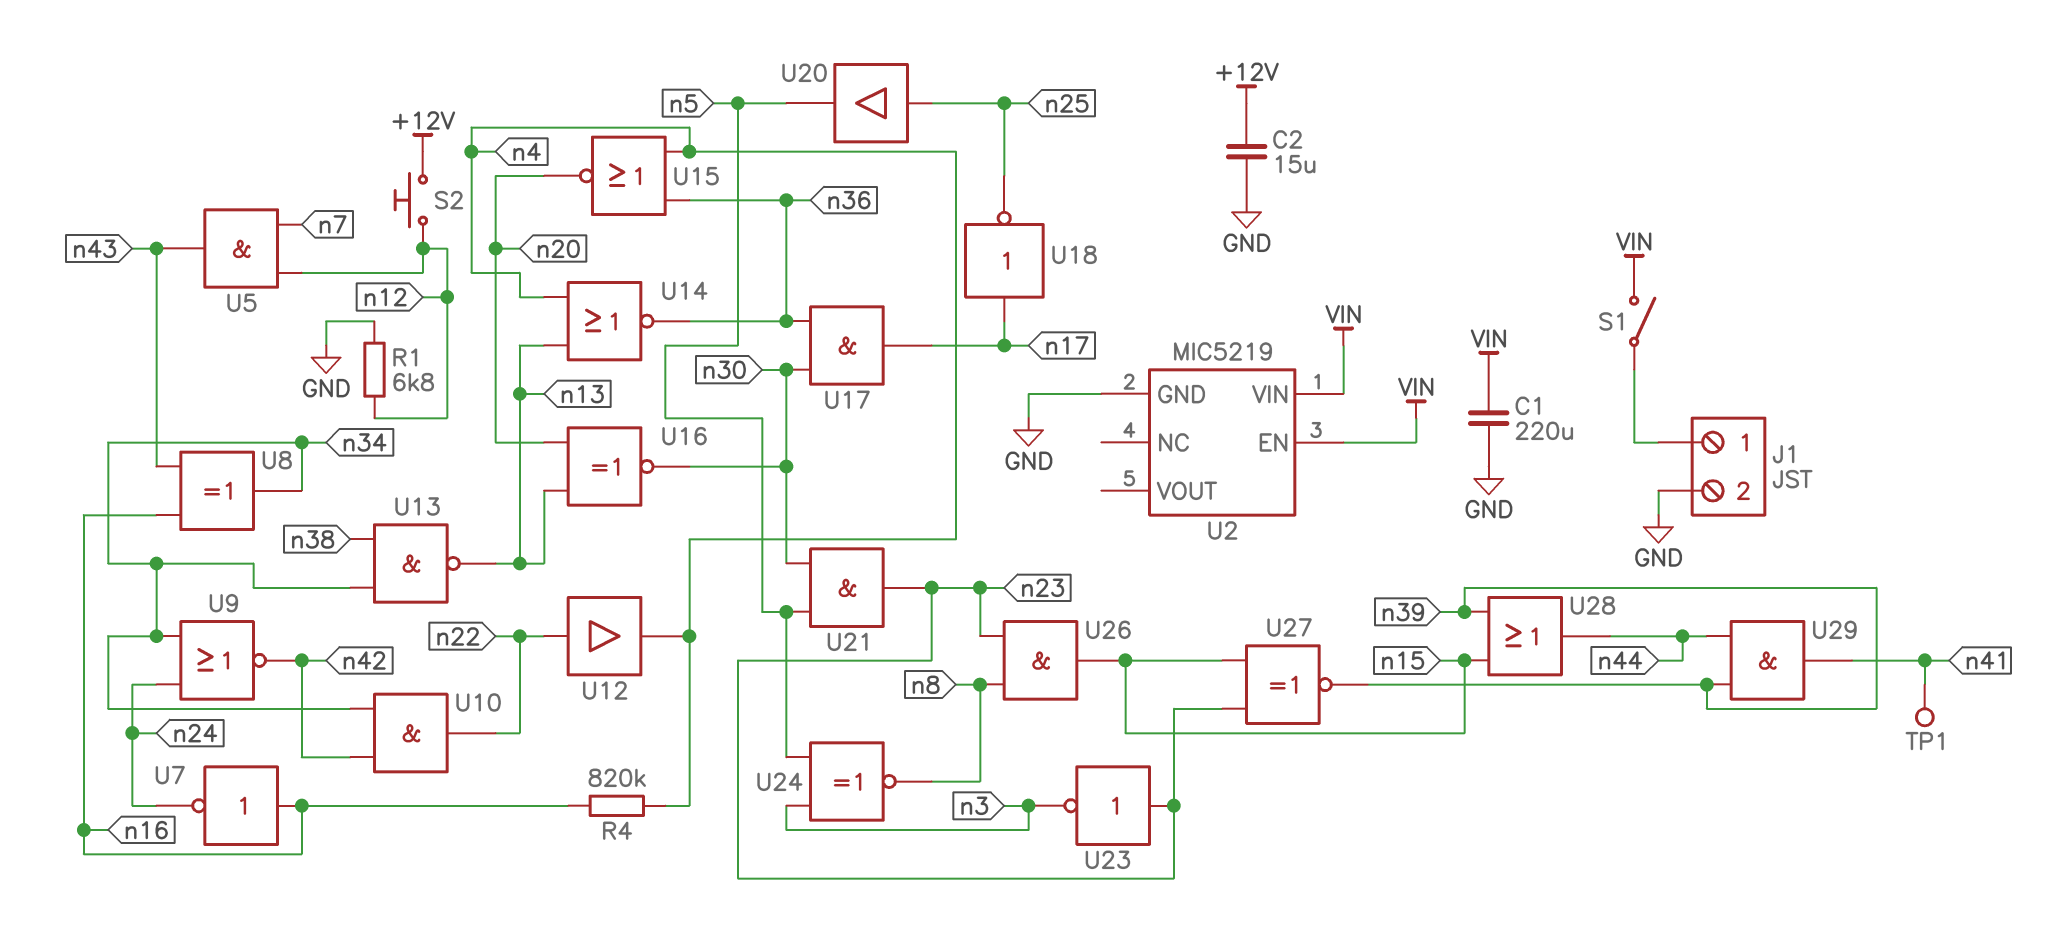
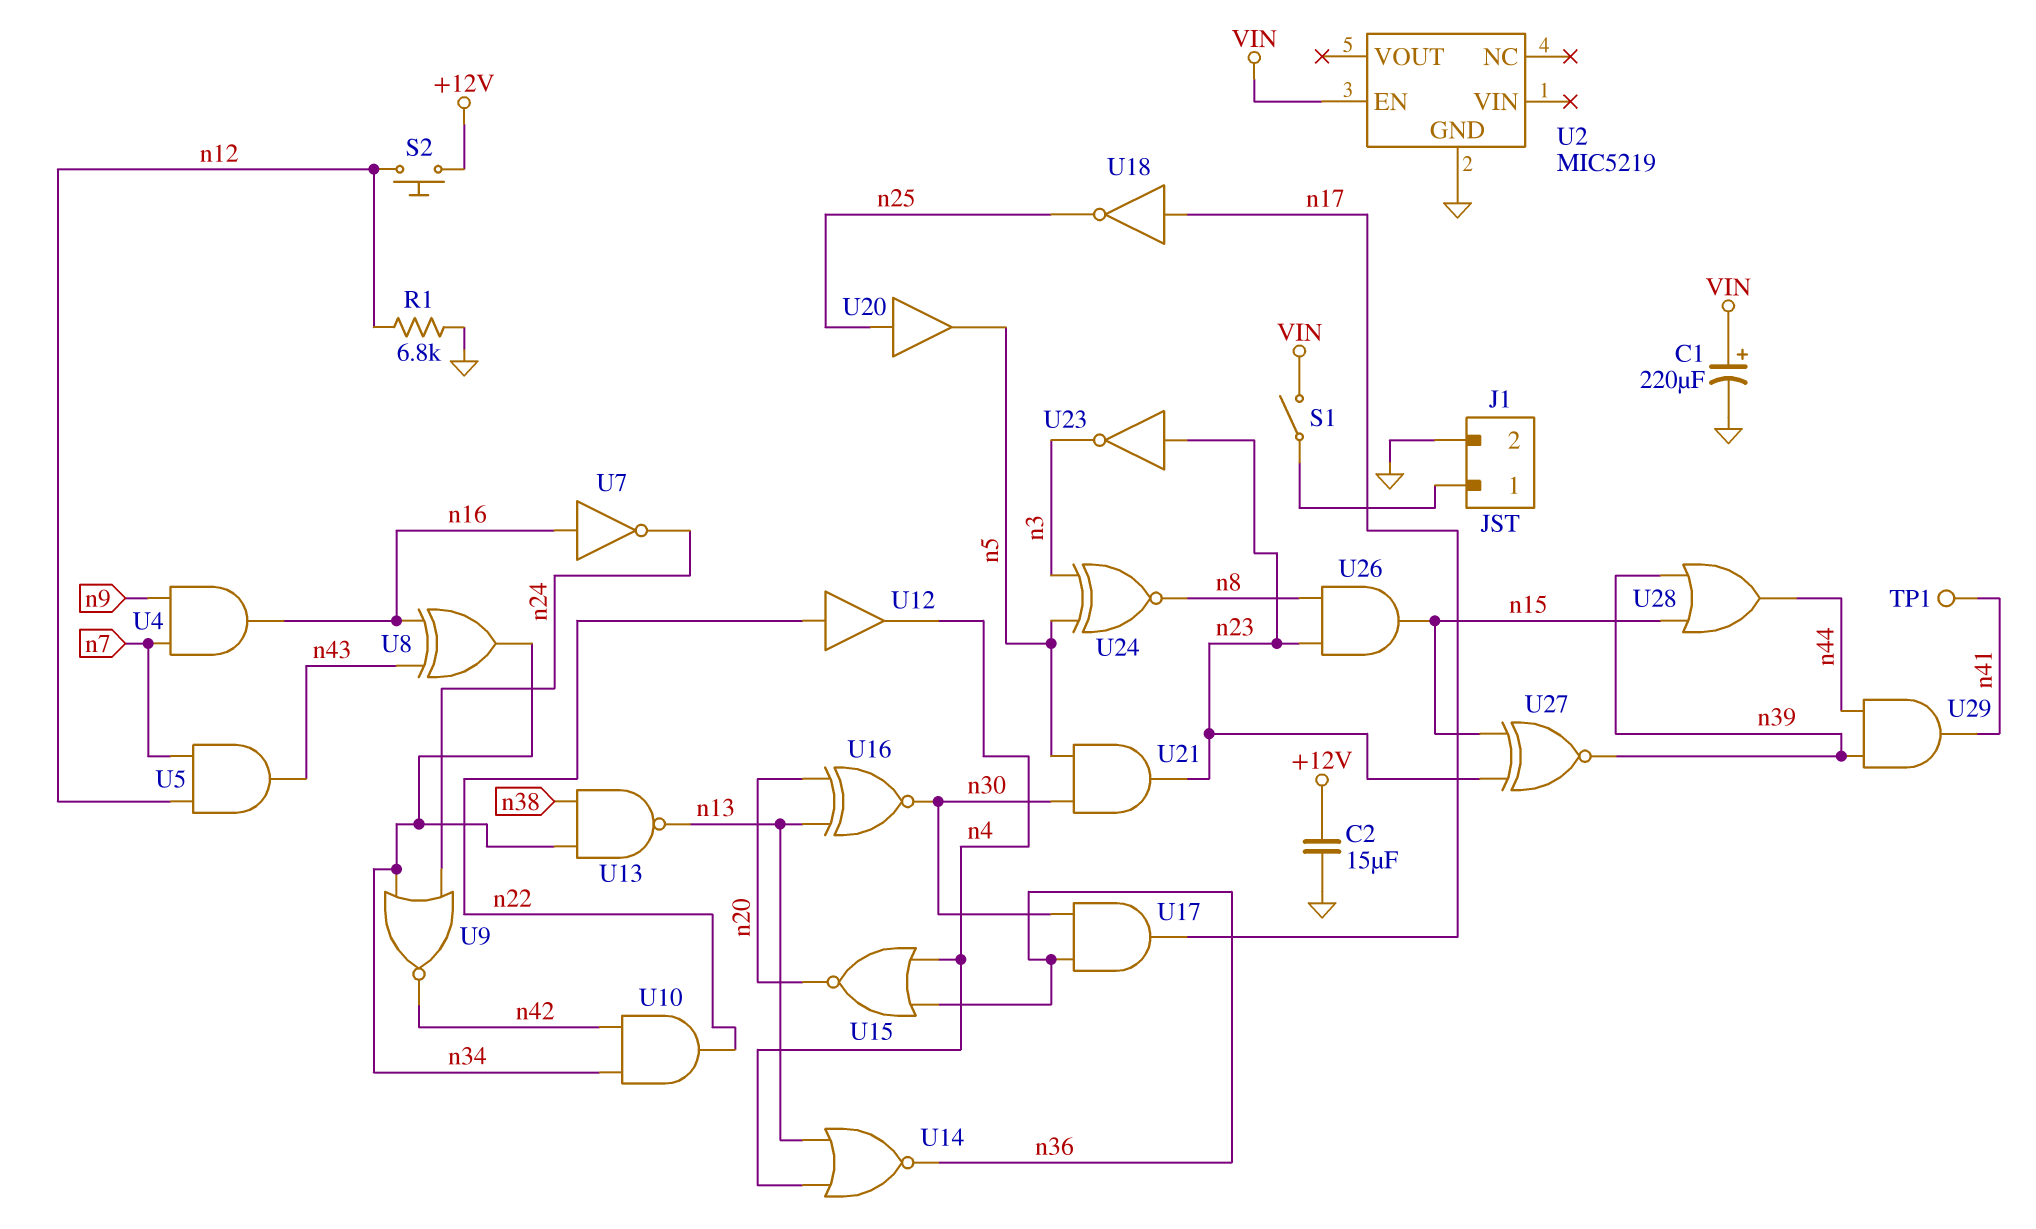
C1: 220uF (GND, VIN) -> 220uF (plus VIN, minus GND)
R4: 820k (n4, n16) -> none
U2 pin VIN: VIN -> none
U4: none -> AND (in n7, in n9, out n16)

